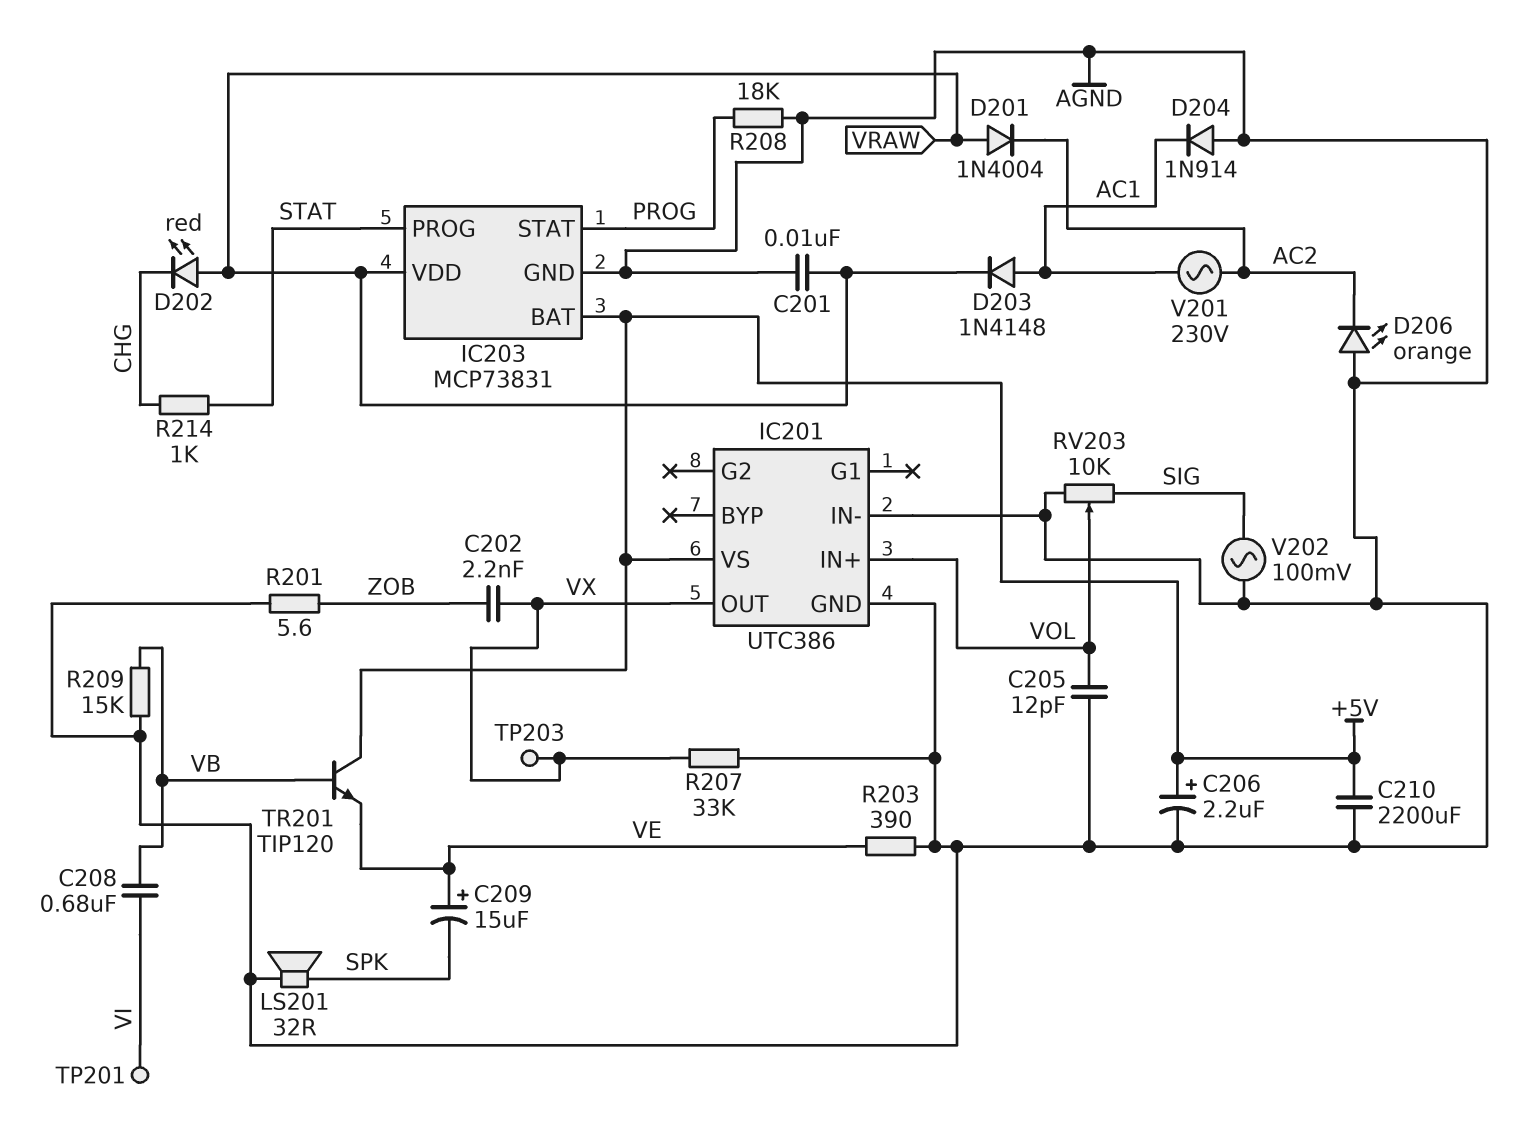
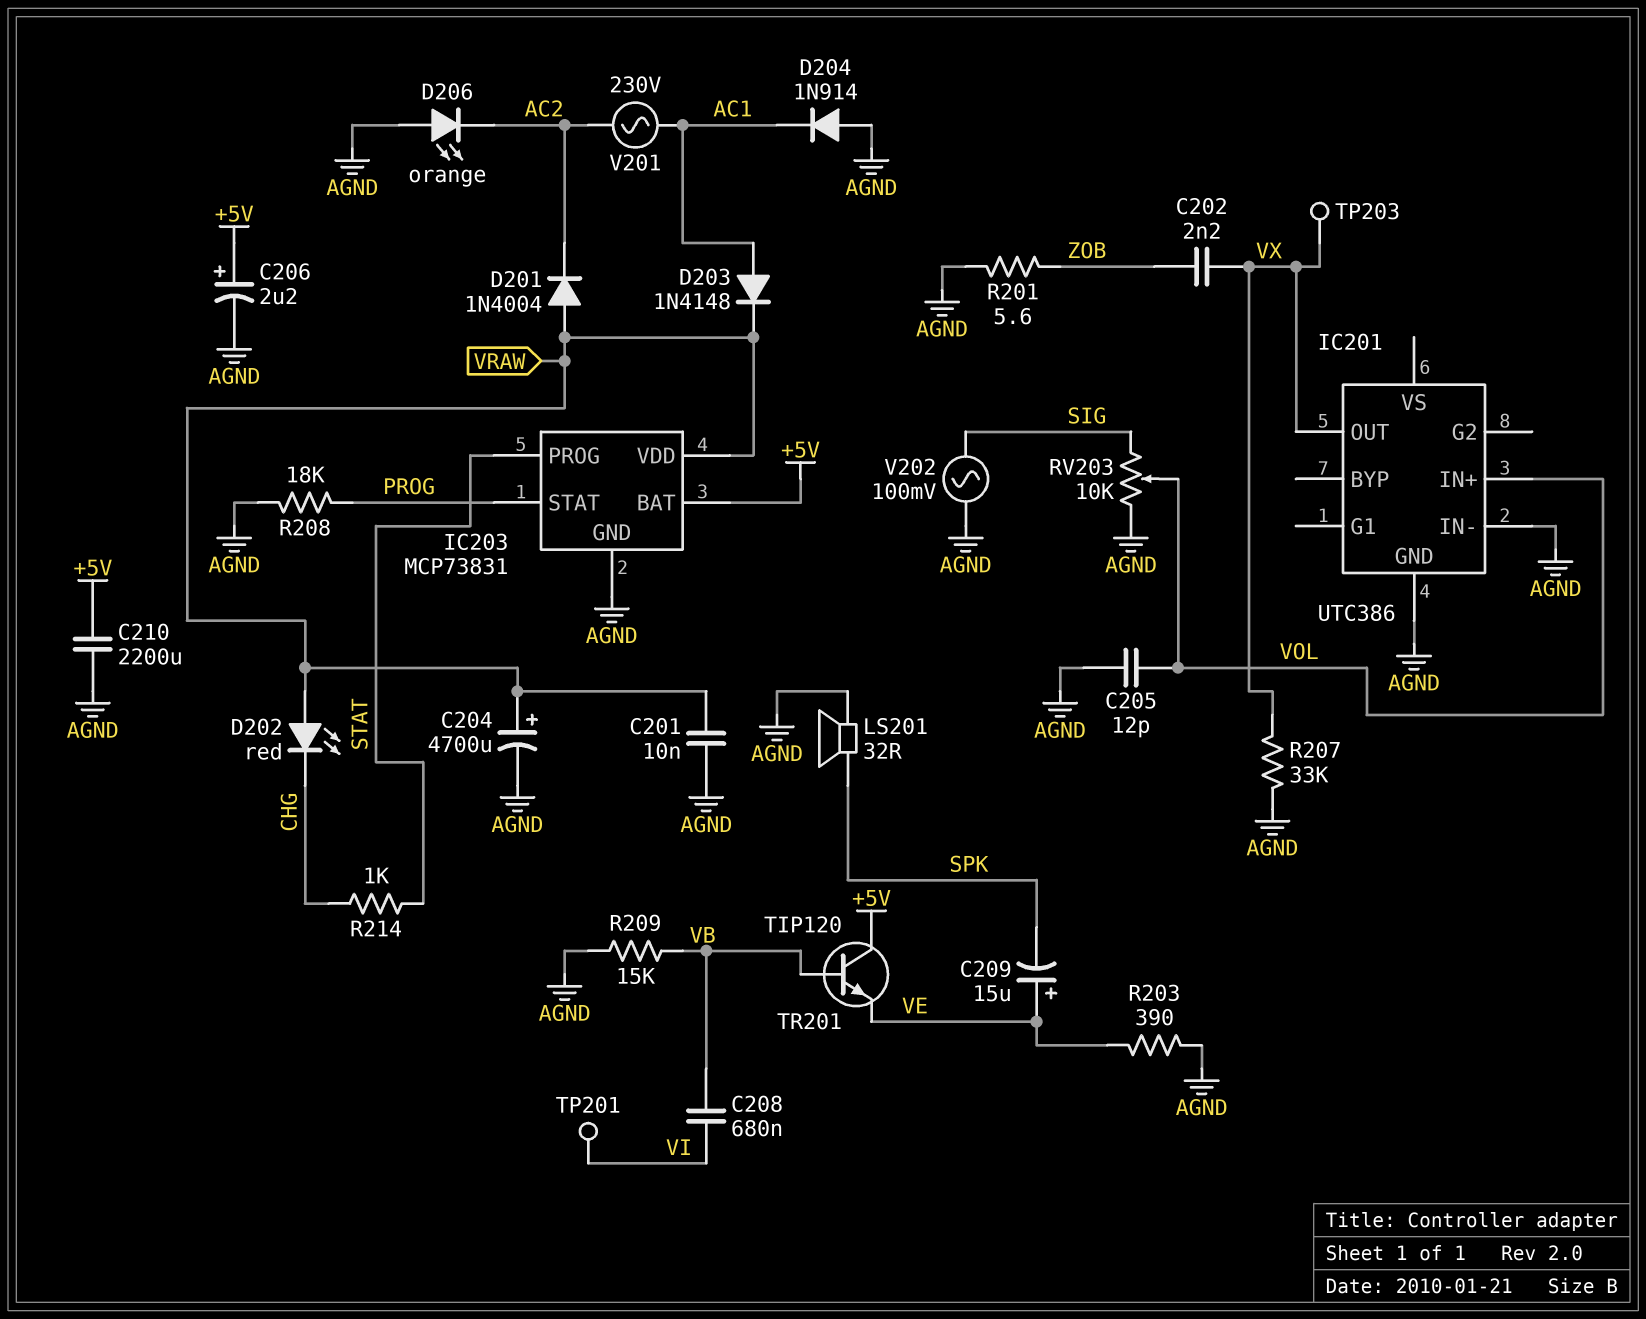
C204: none -> 4700uF (plus VRAW, minus AGND)
IC201 pin VS: +5V -> none

